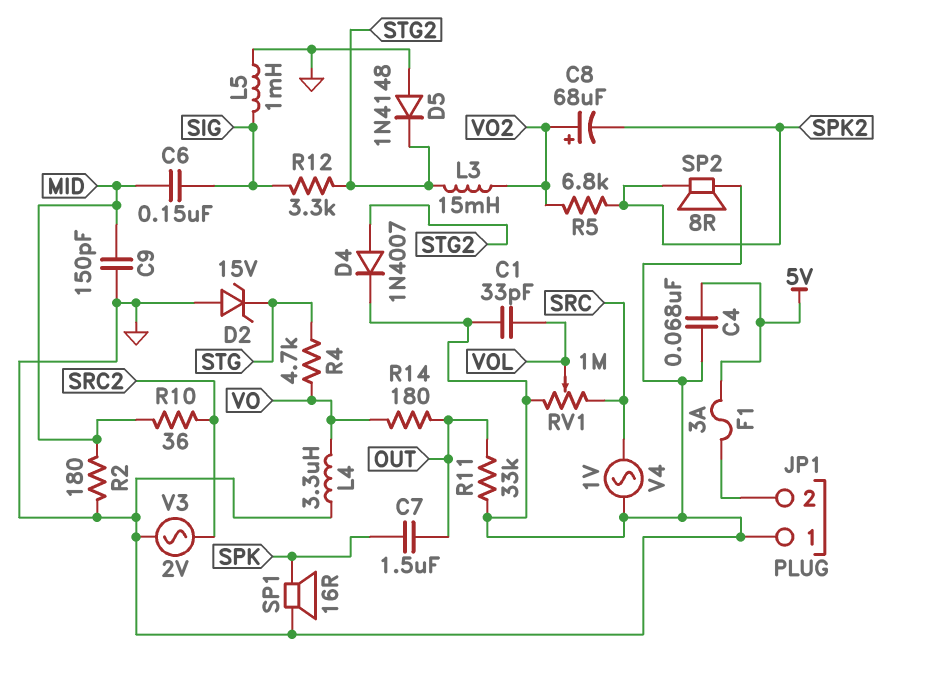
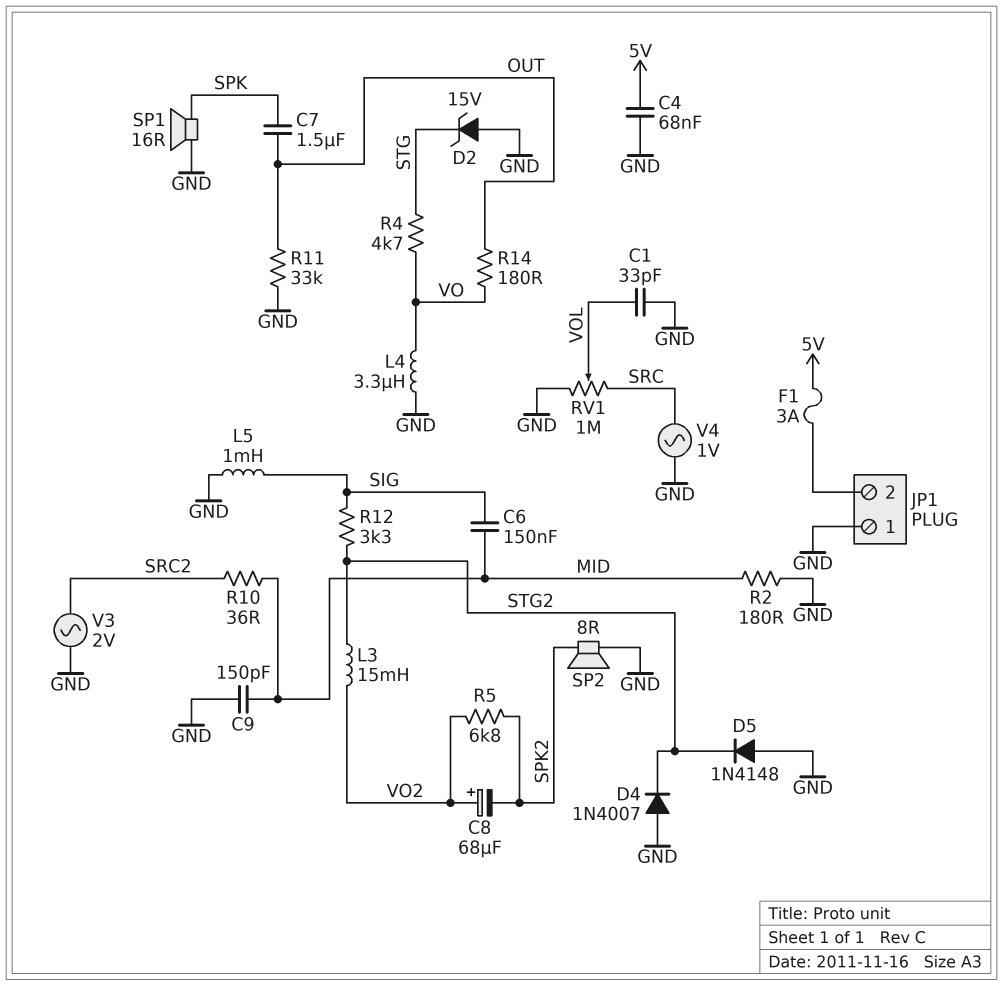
D4: diode 1N4007 (A STG2, K GND) -> diode 1N4007 (A GND, K STG2)

